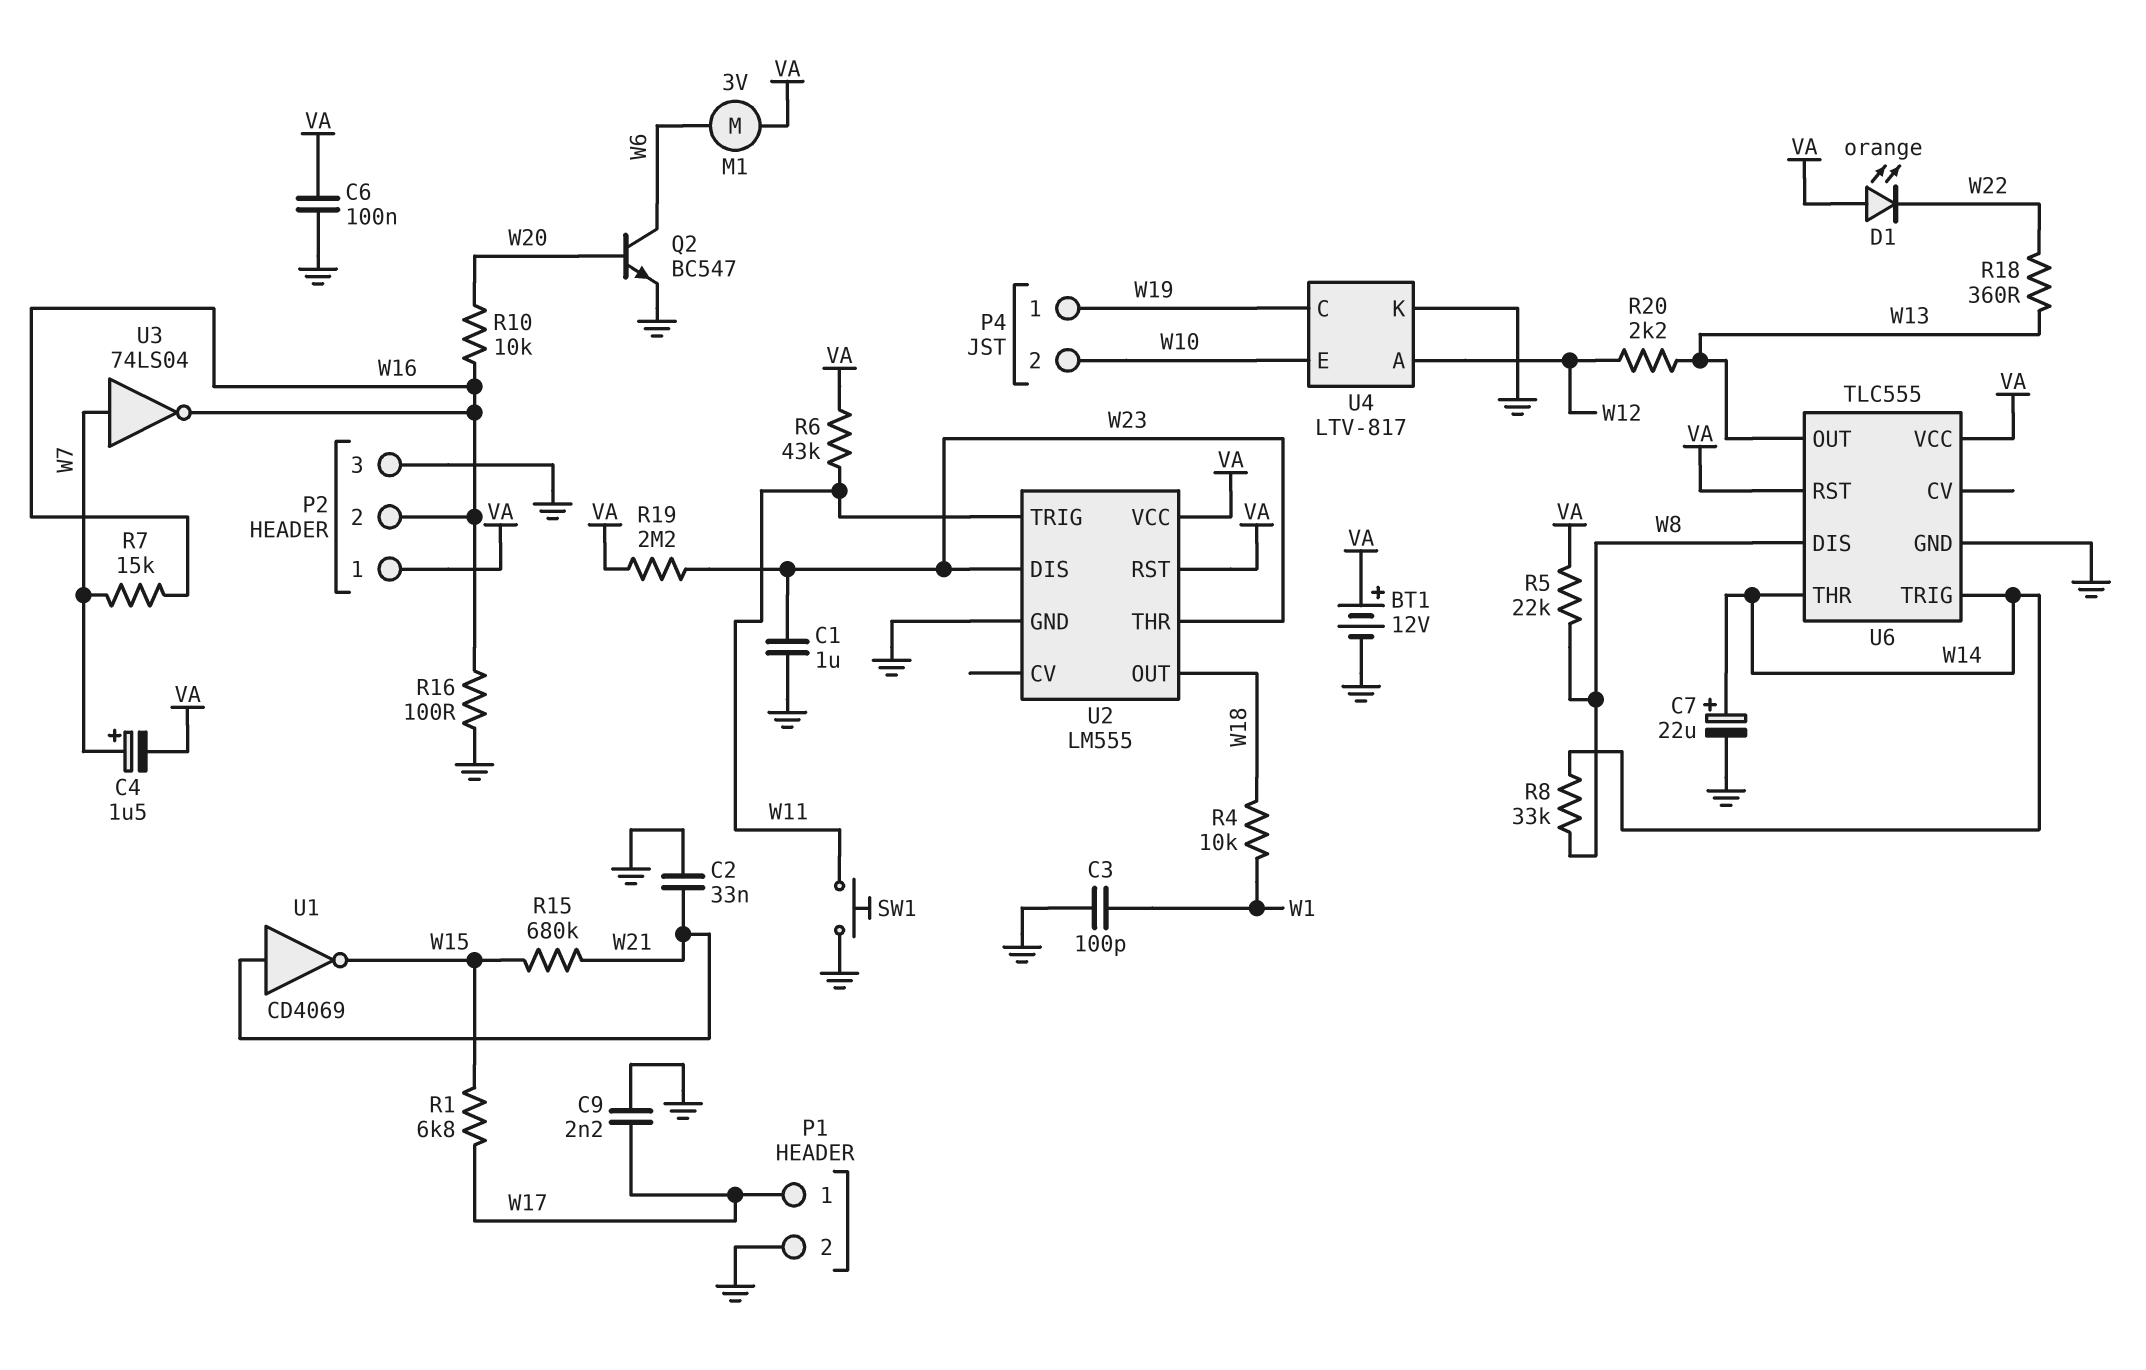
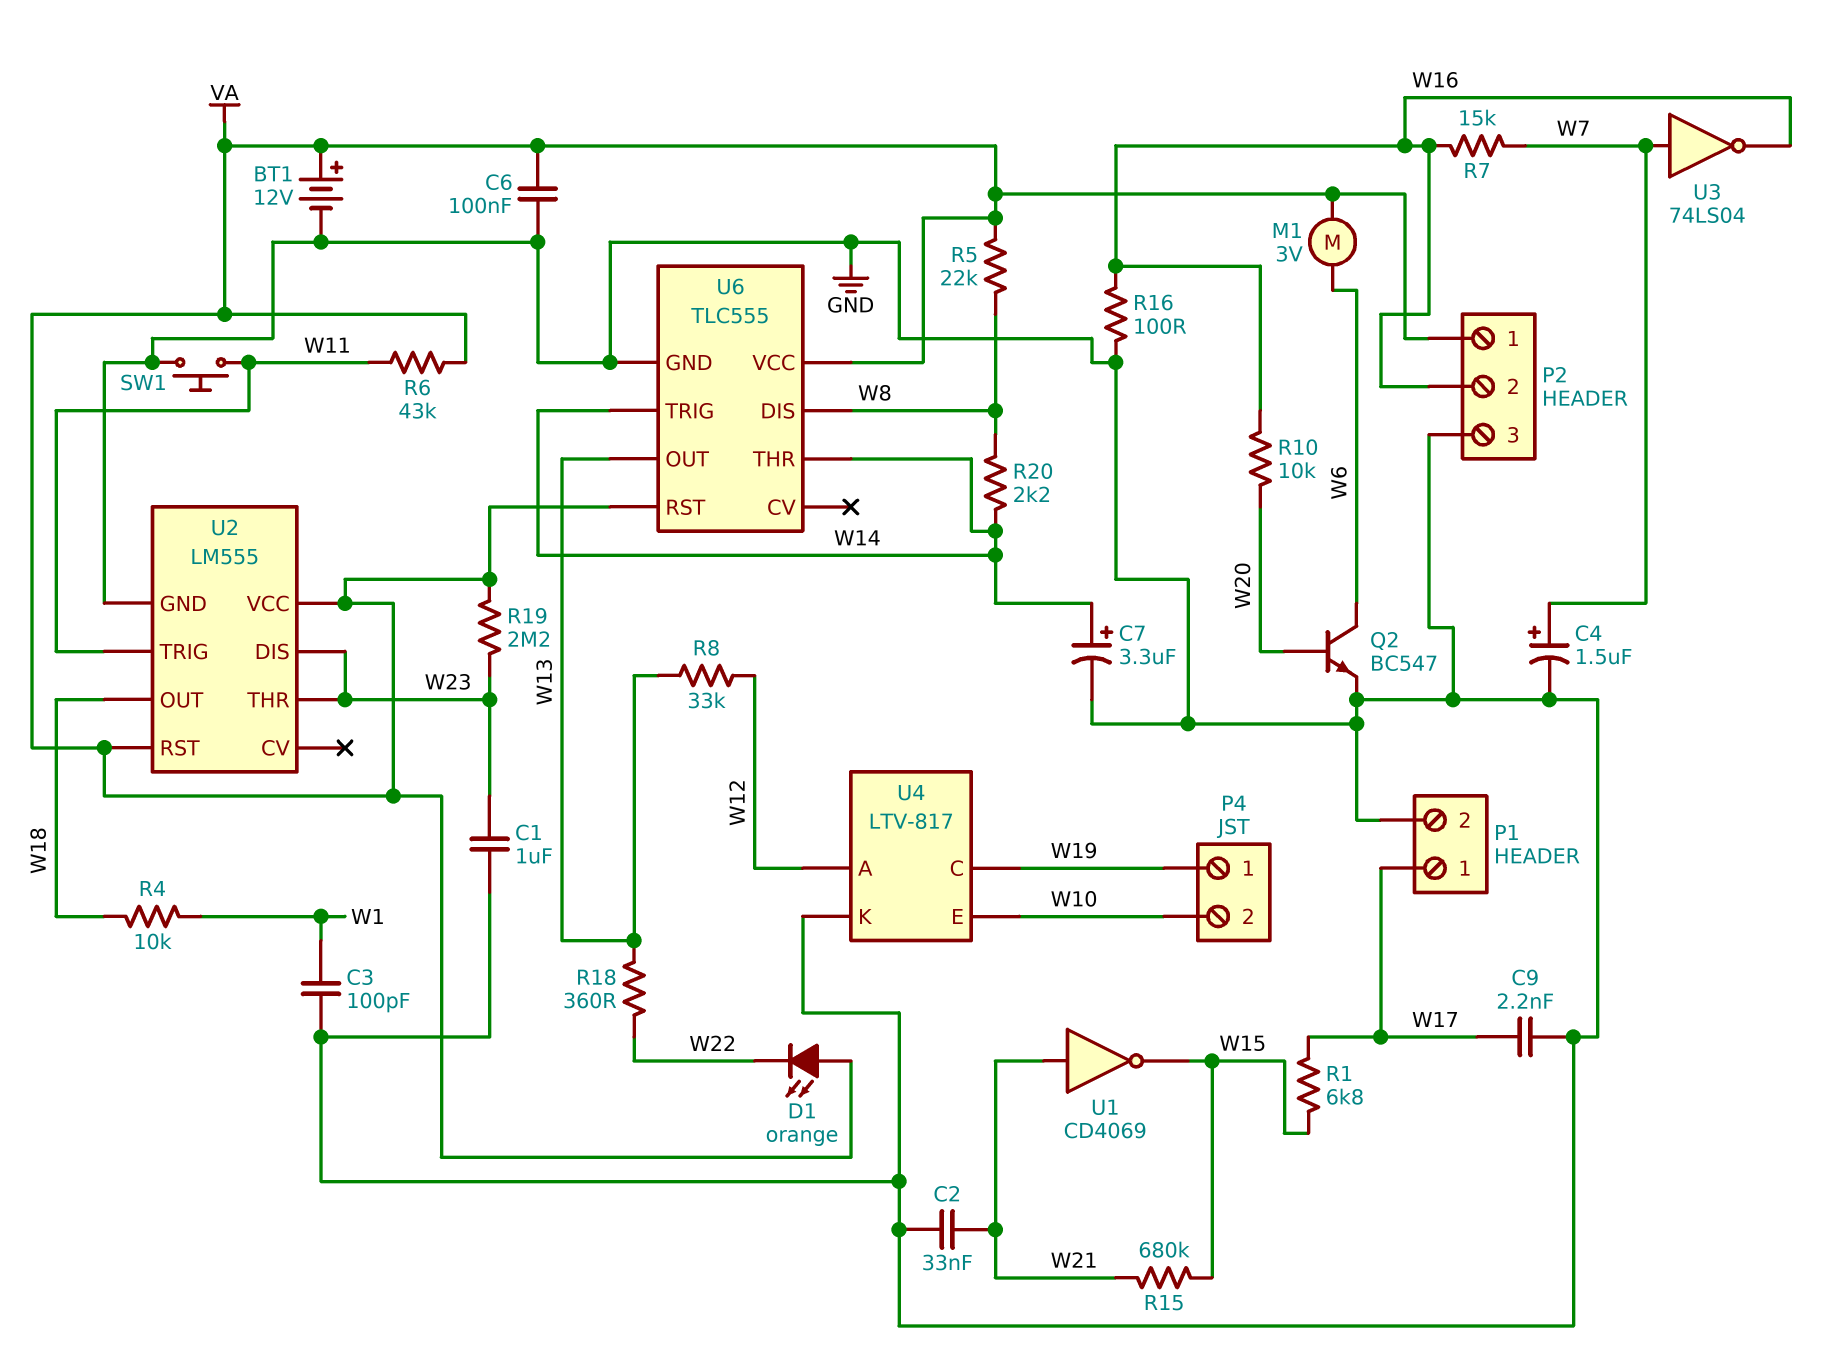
C4: 1.5uF (plus W7, minus VA) -> 1.5uF (plus W7, minus GND)
C7: 22uF (plus W14, minus GND) -> 3.3uF (plus W14, minus GND)
R8: 33k (W8, W14) -> 33k (W12, W13)
R20: 2.2k (W12, W13) -> 2.2k (W8, W14)

